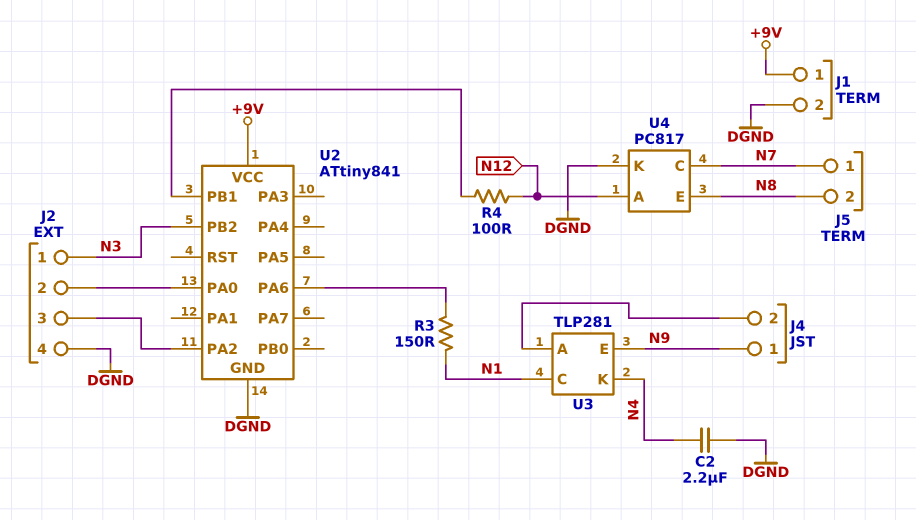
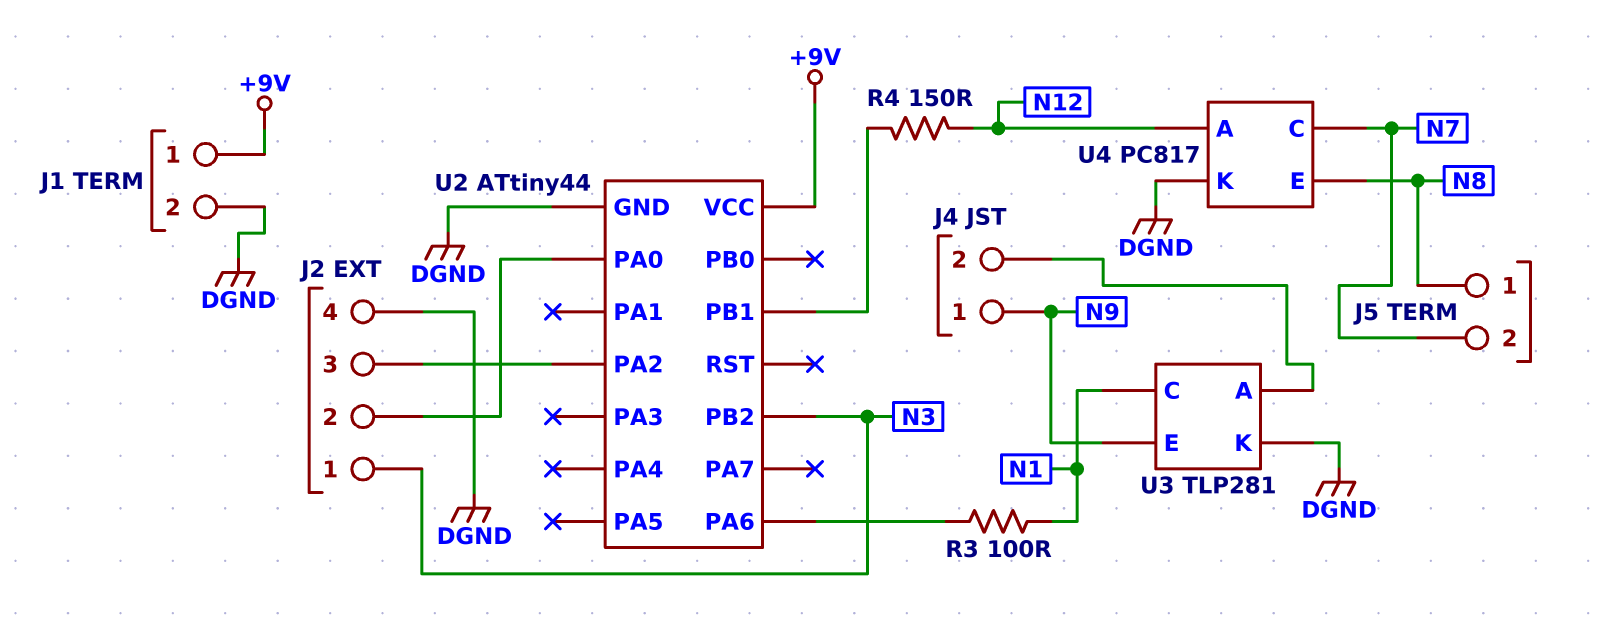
C2: 2.2uF (DGND, N4) -> none
J5 pin 1: N7 -> N8
J5 pin 2: N8 -> N7
R3: 150 (N1, U2/PA6) -> 100 (N1, U2/PA6)
R4: 100 (N12, U2/PB1) -> 150 (N12, U2/PB1)
U2: ATtiny841 -> ATtiny44
U3 pin K: N4 -> DGND

